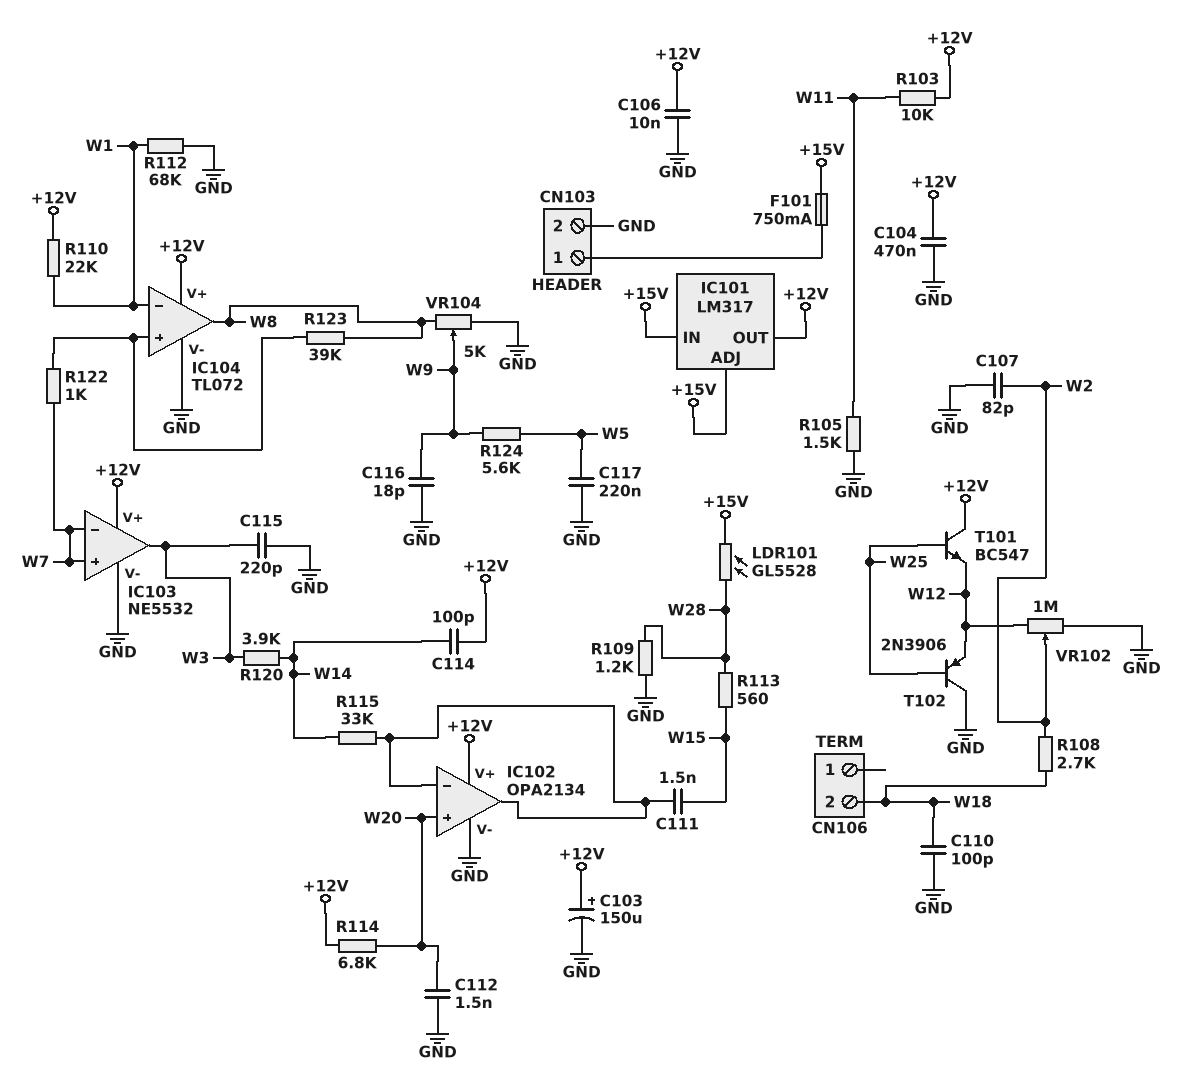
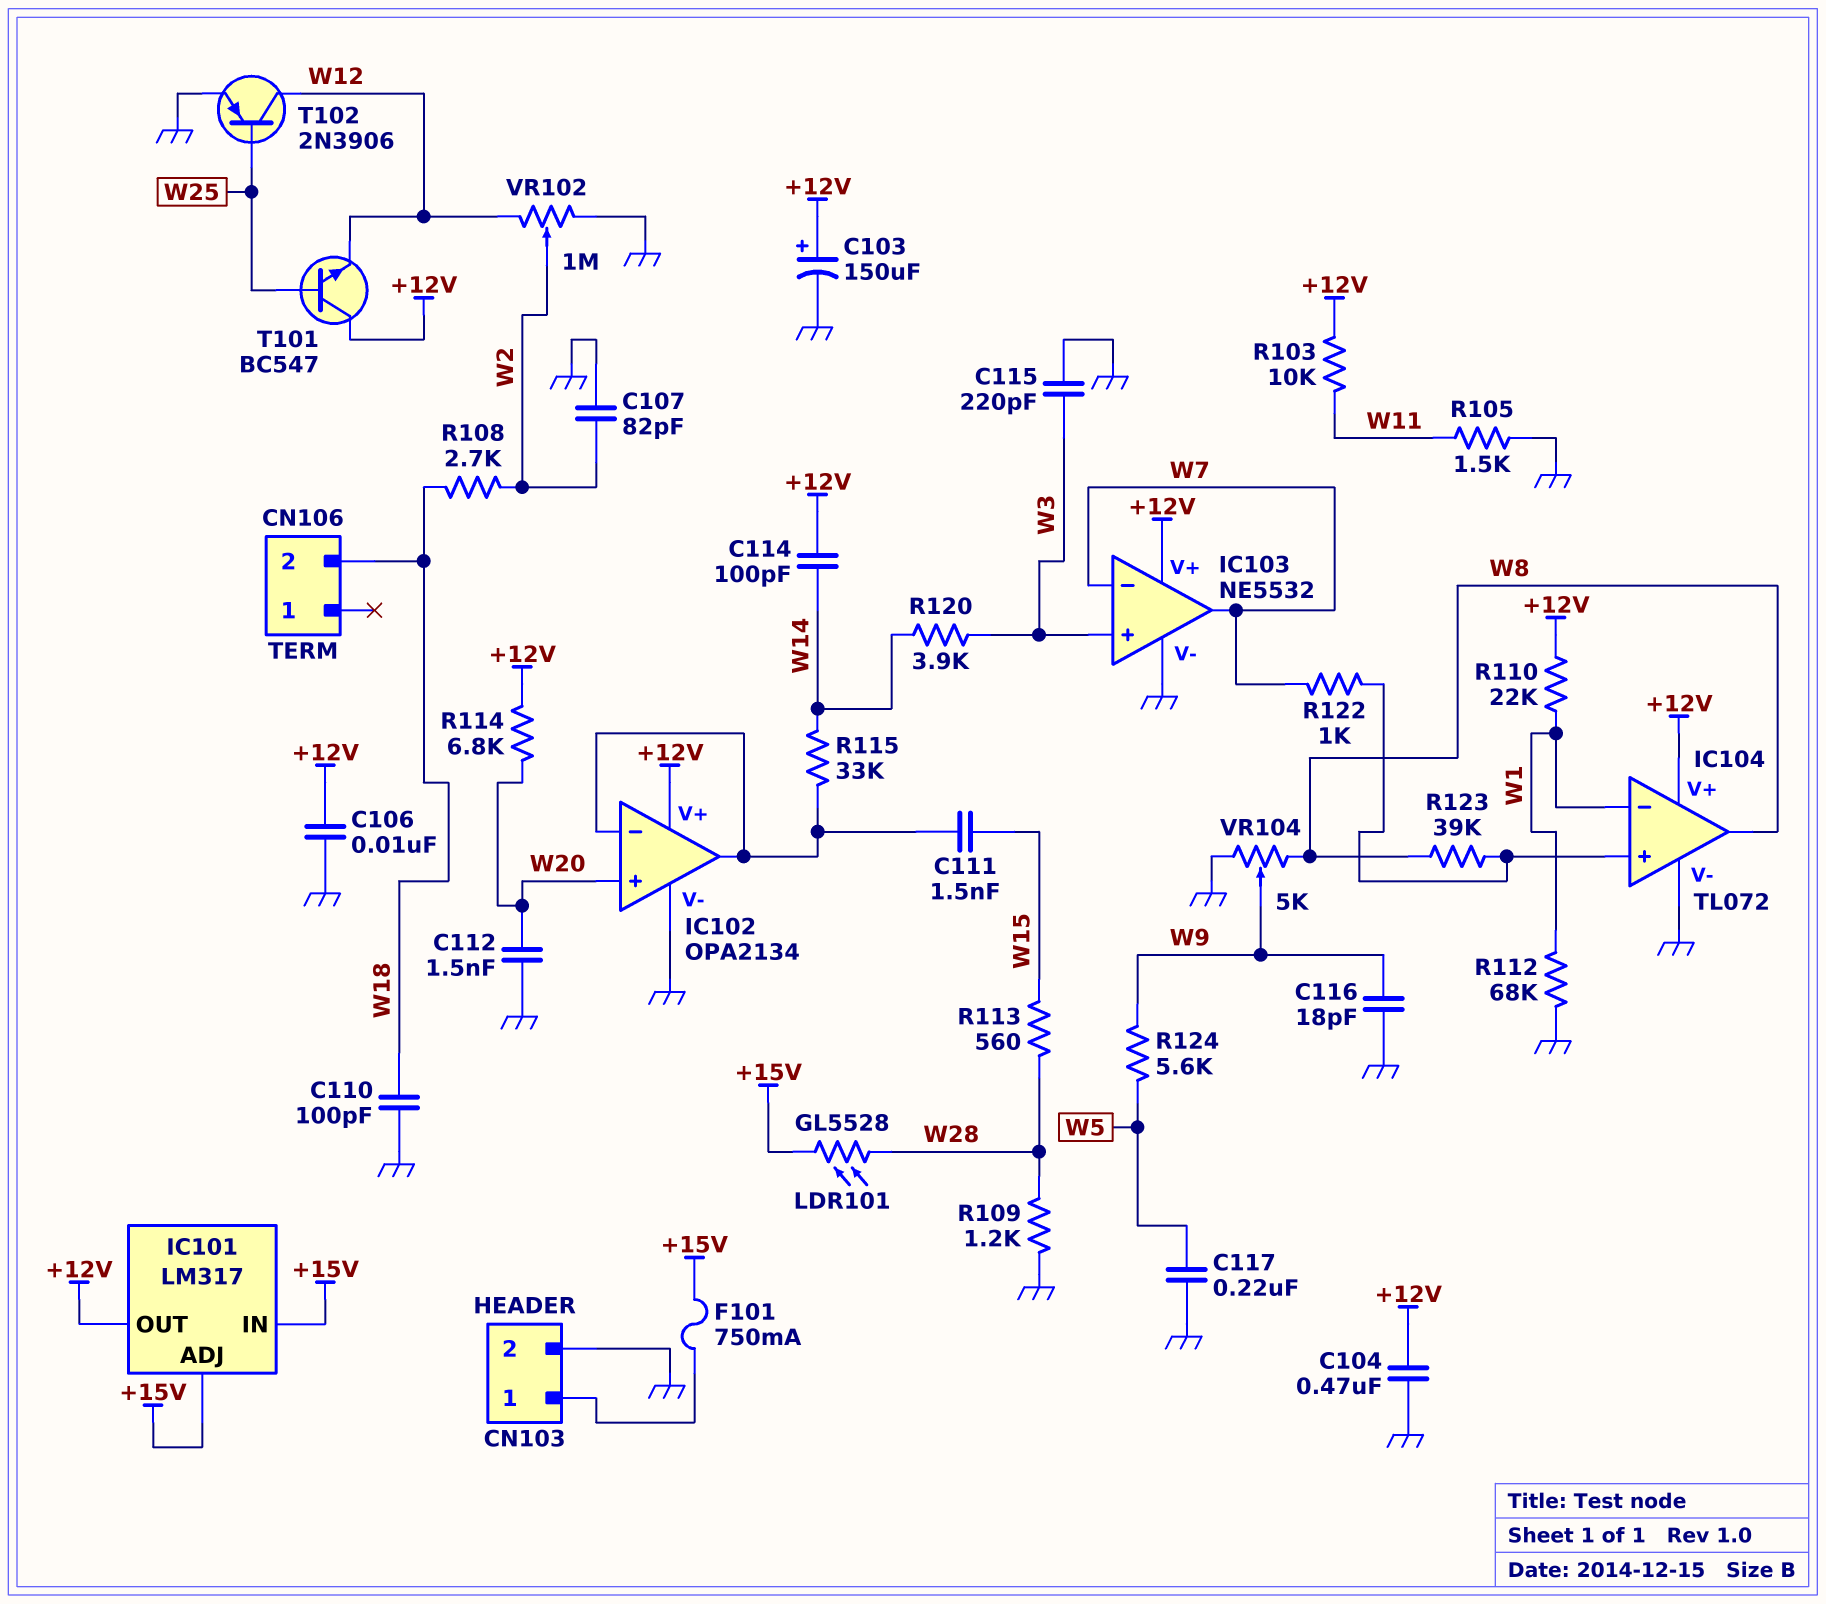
IC103 pin in+: W7 -> W3
IC103 pin out: W3 -> W7
T102: PNP 2N3906 (B W25, C GND, E W12) -> PNP 2N3906 (B W25, C W12, E GND)

